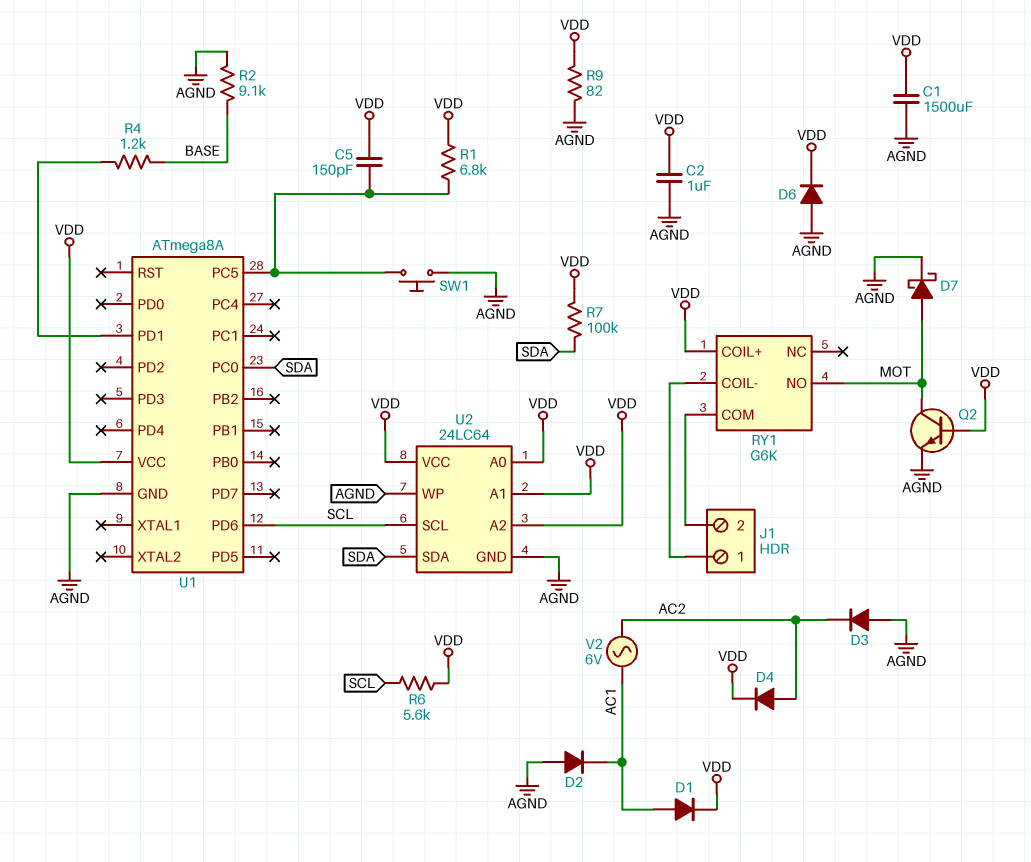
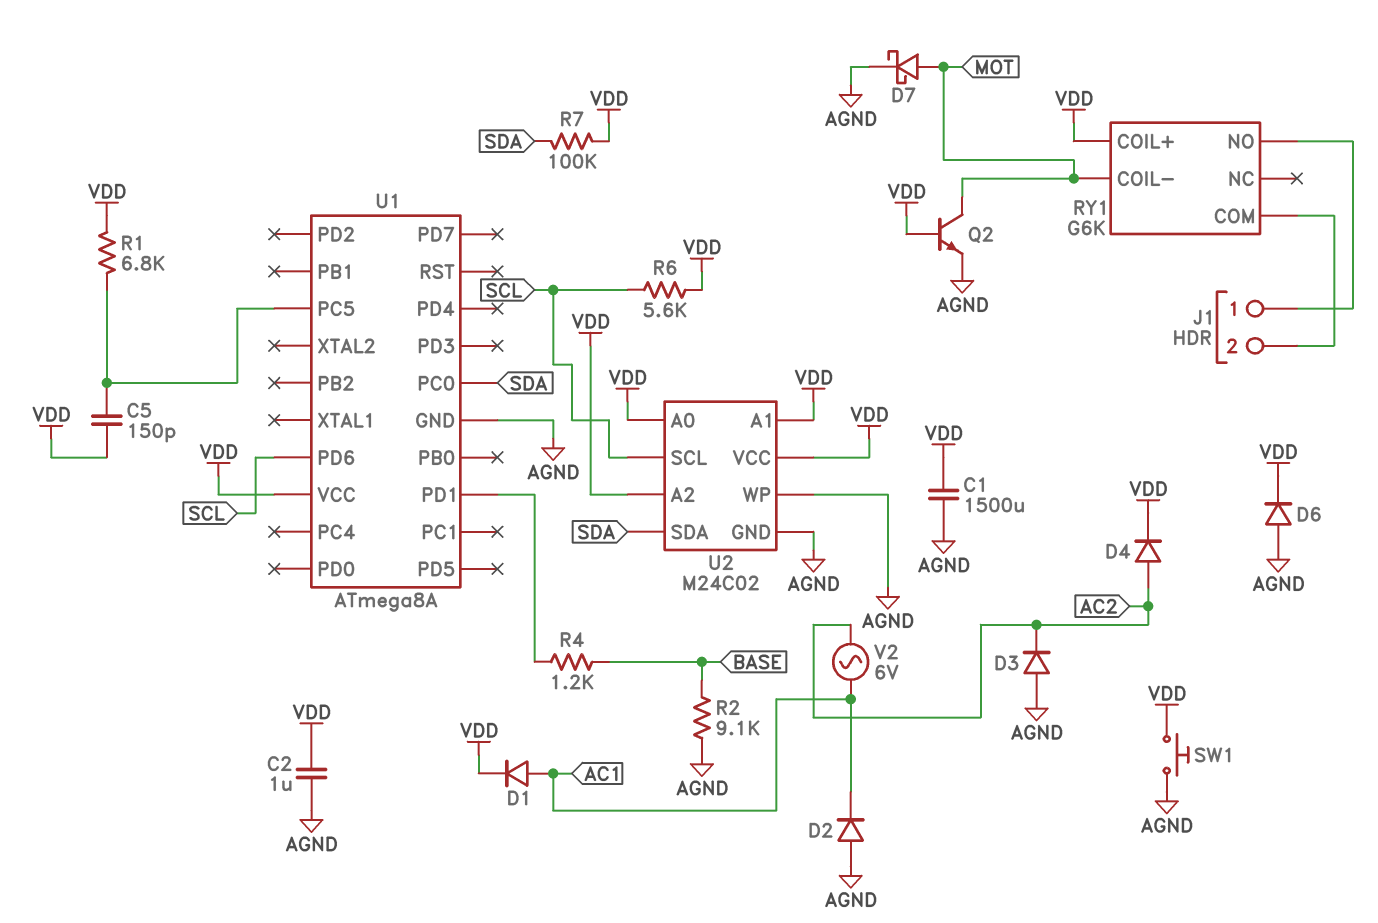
R9: 82 (AGND, VDD) -> none
RY1 pin COIL-: J1/1 -> MOT
RY1 pin NO: MOT -> J1/1
SW1: button (AGND, U1/PC5) -> button (AGND, VDD)
U2: 24LC64 -> M24C02

